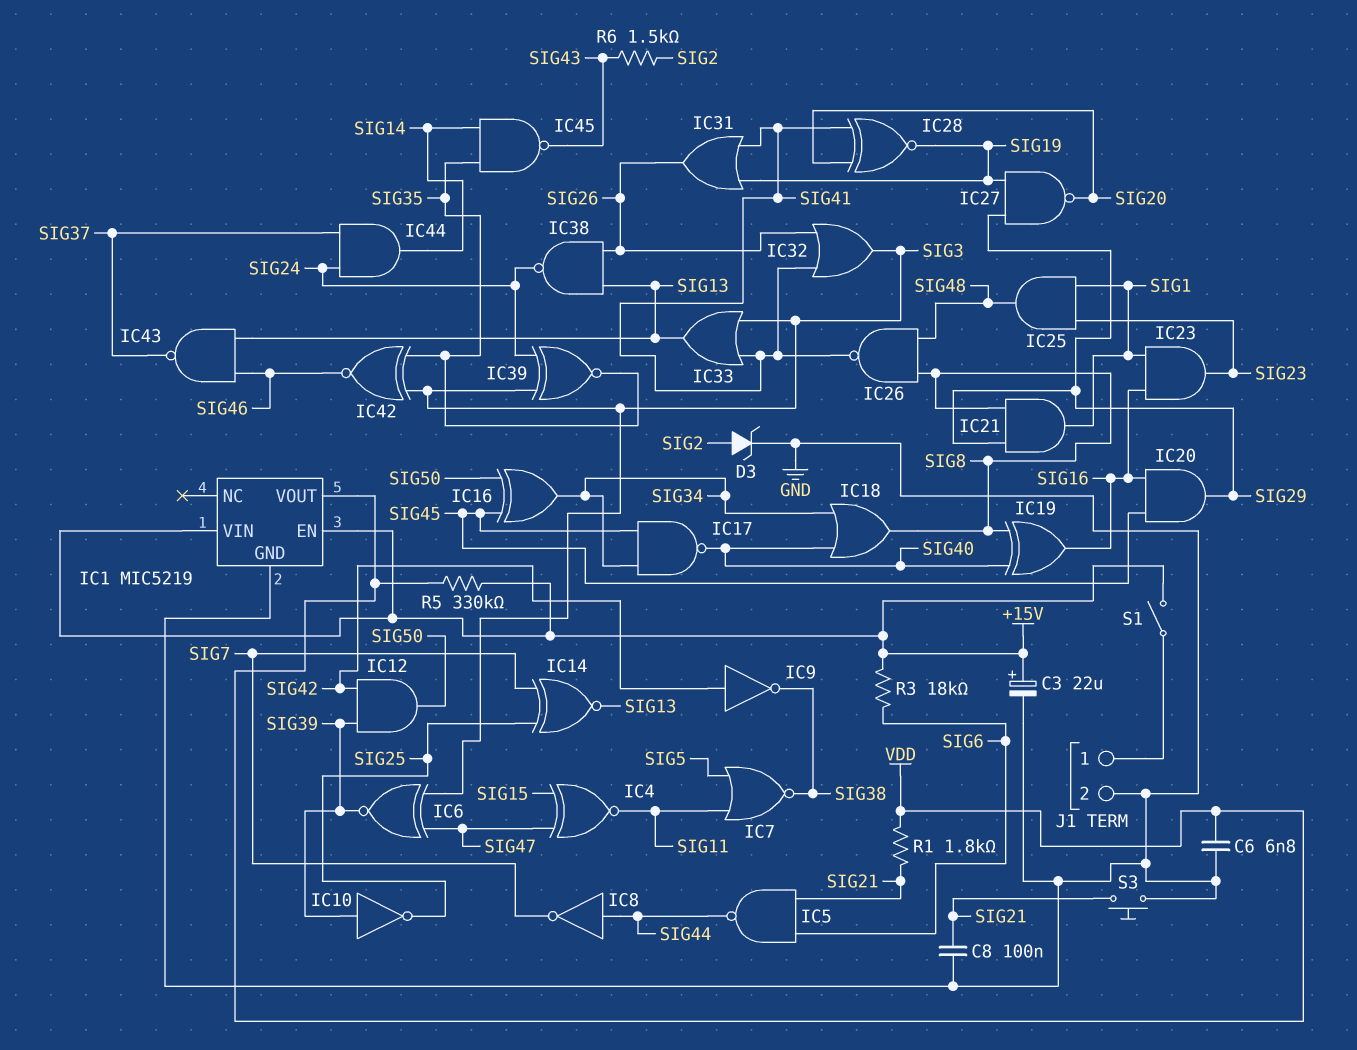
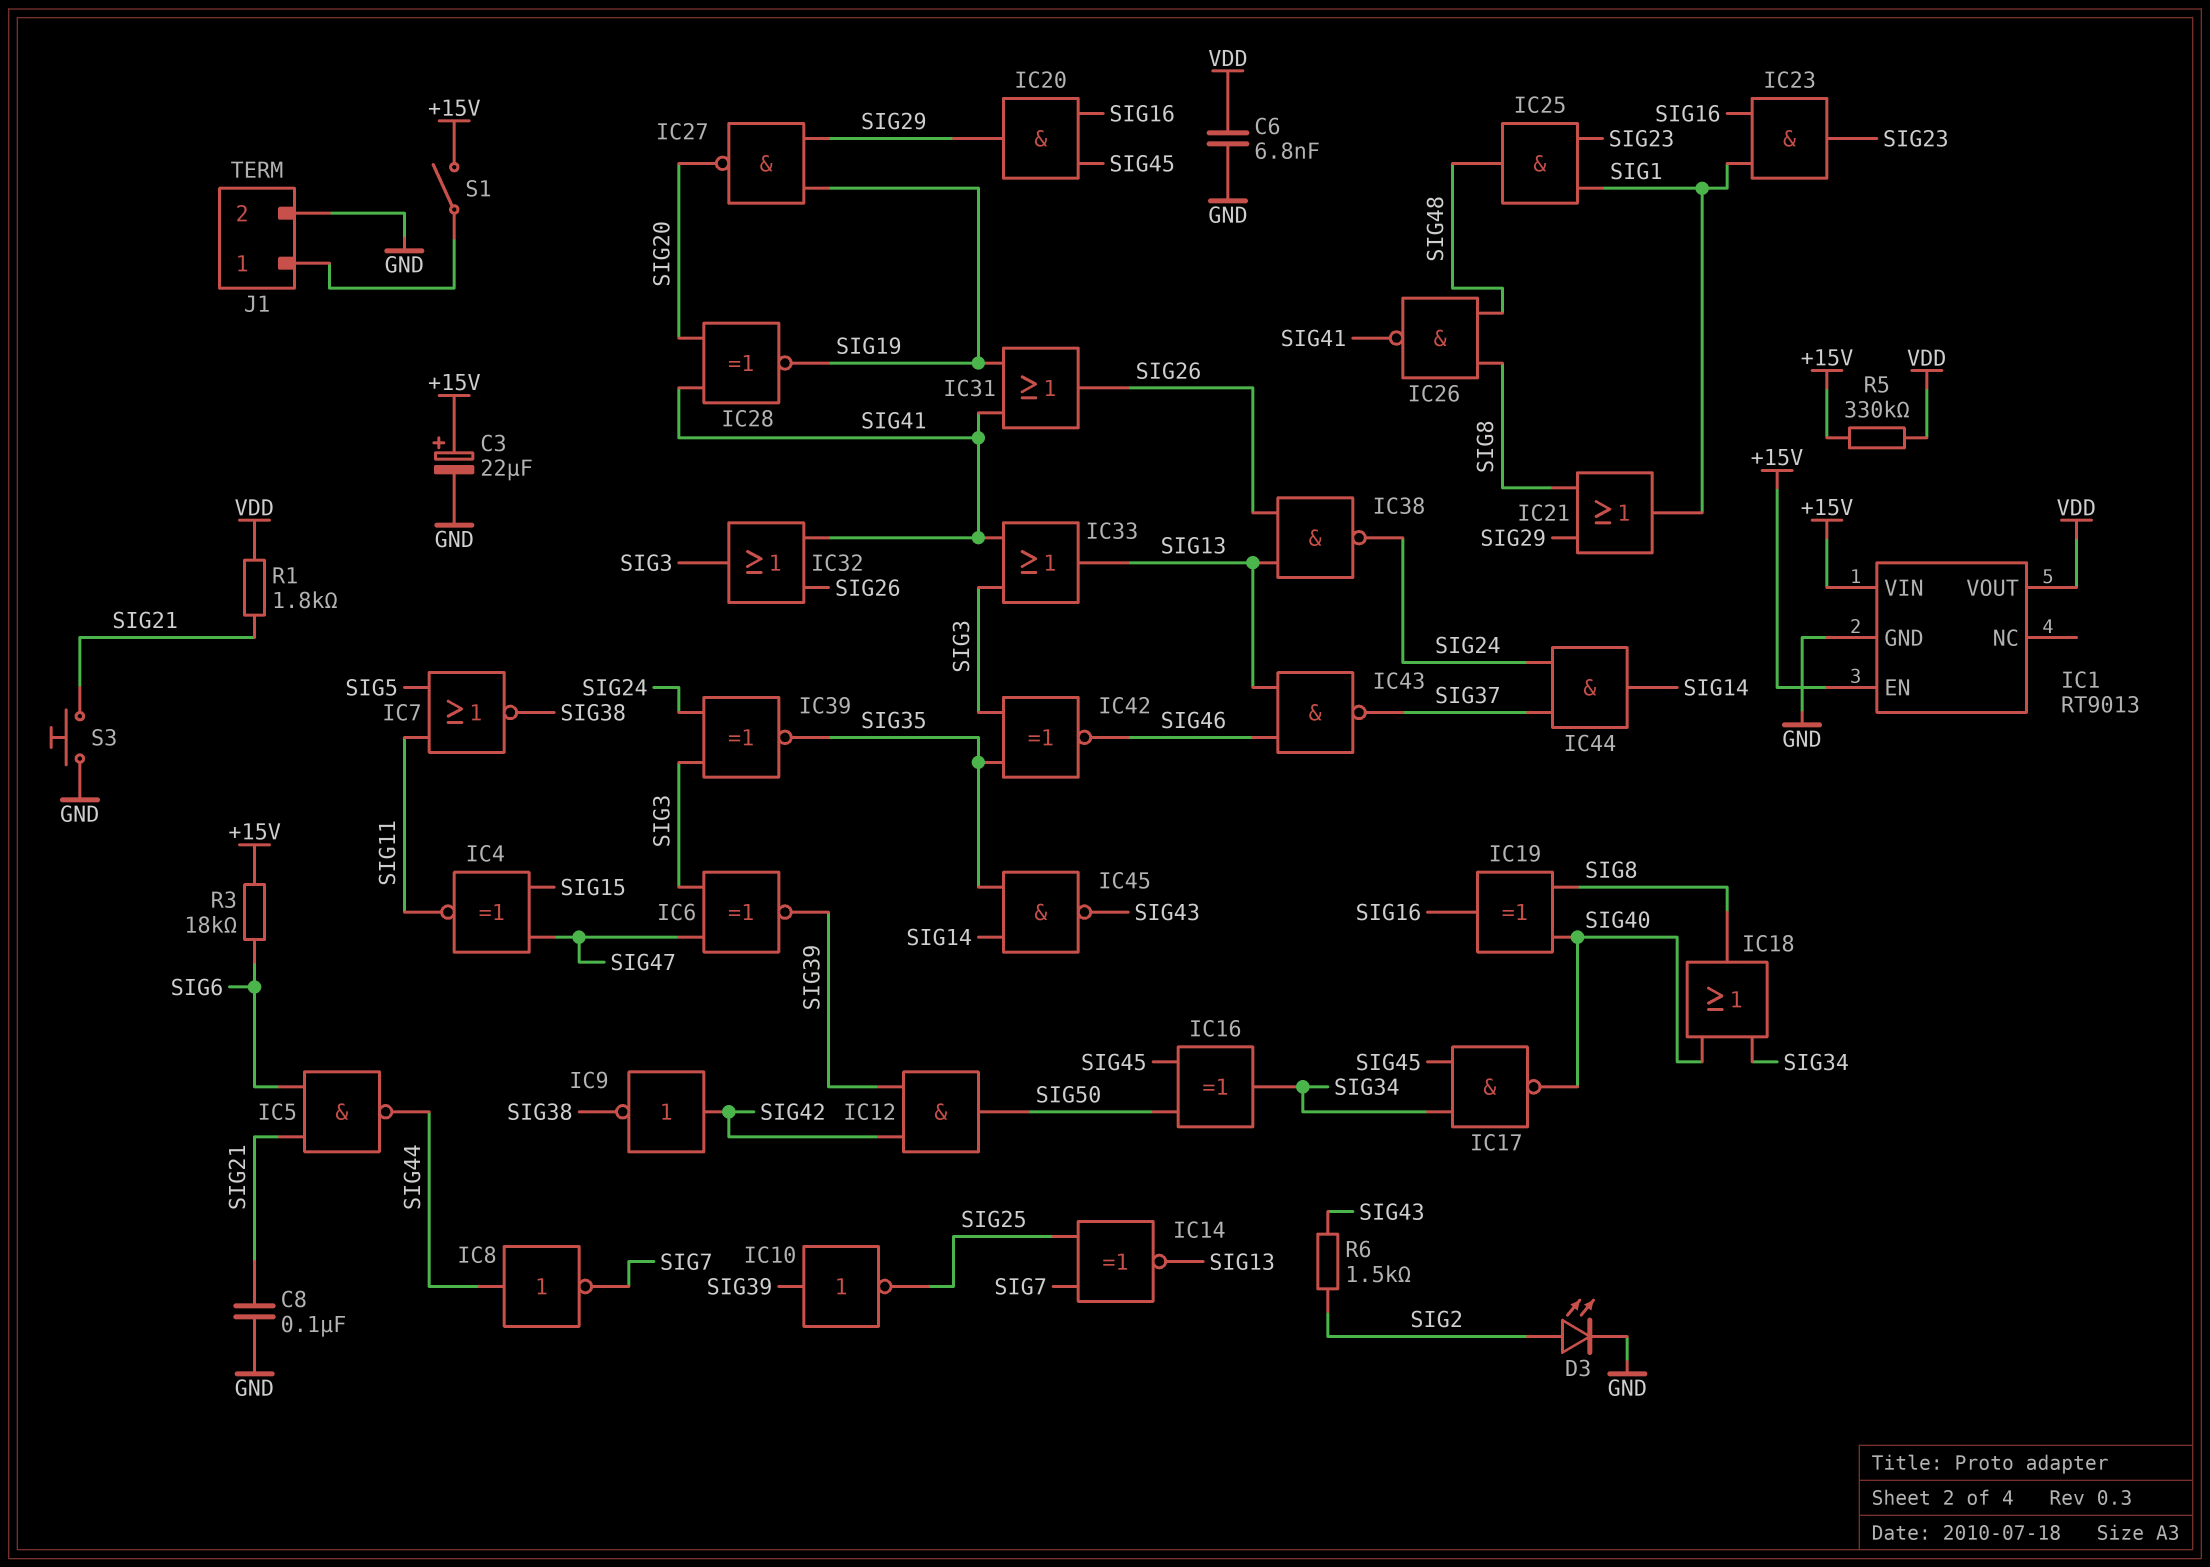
D3: zener (A SIG2, K GND) -> LED (A SIG2, K GND)
IC1: MIC5219 -> RT9013
IC21: AND (in SIG8, in SIG29, out SIG1) -> OR (in SIG8, in SIG29, out SIG1)

